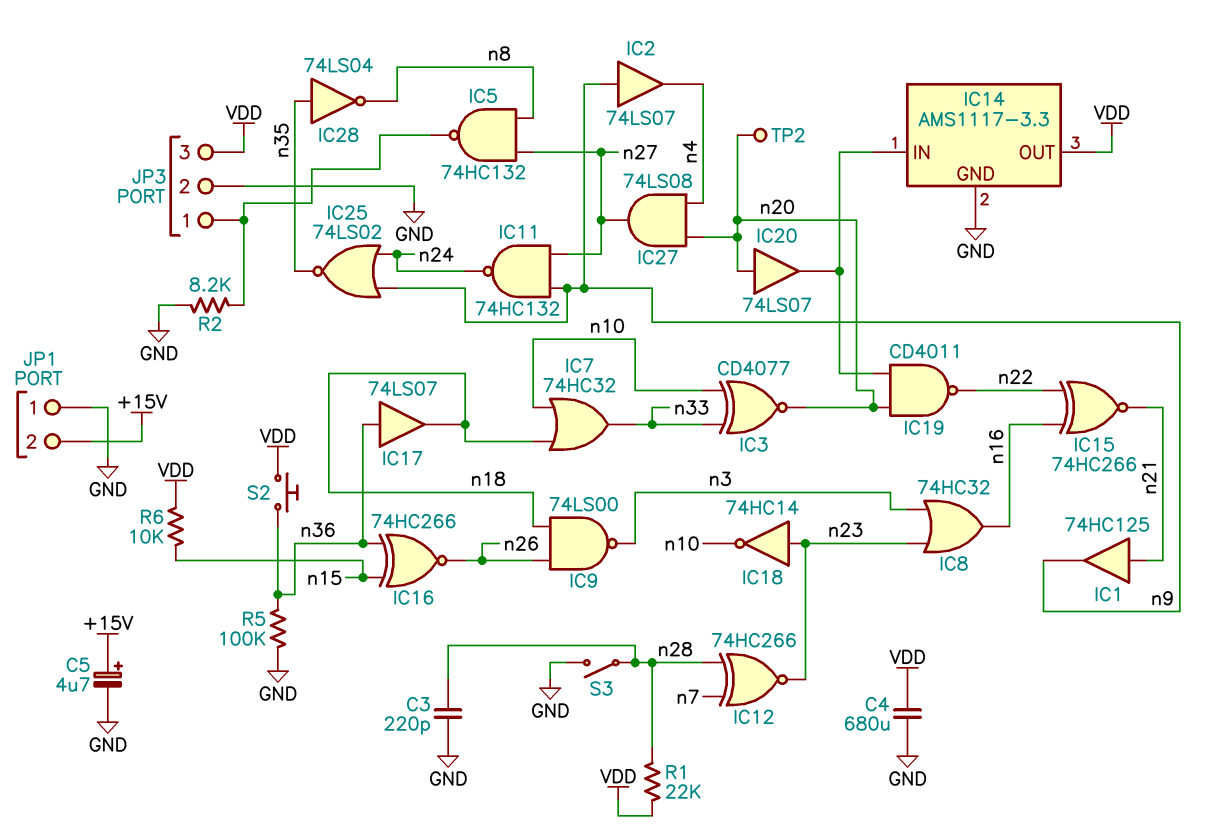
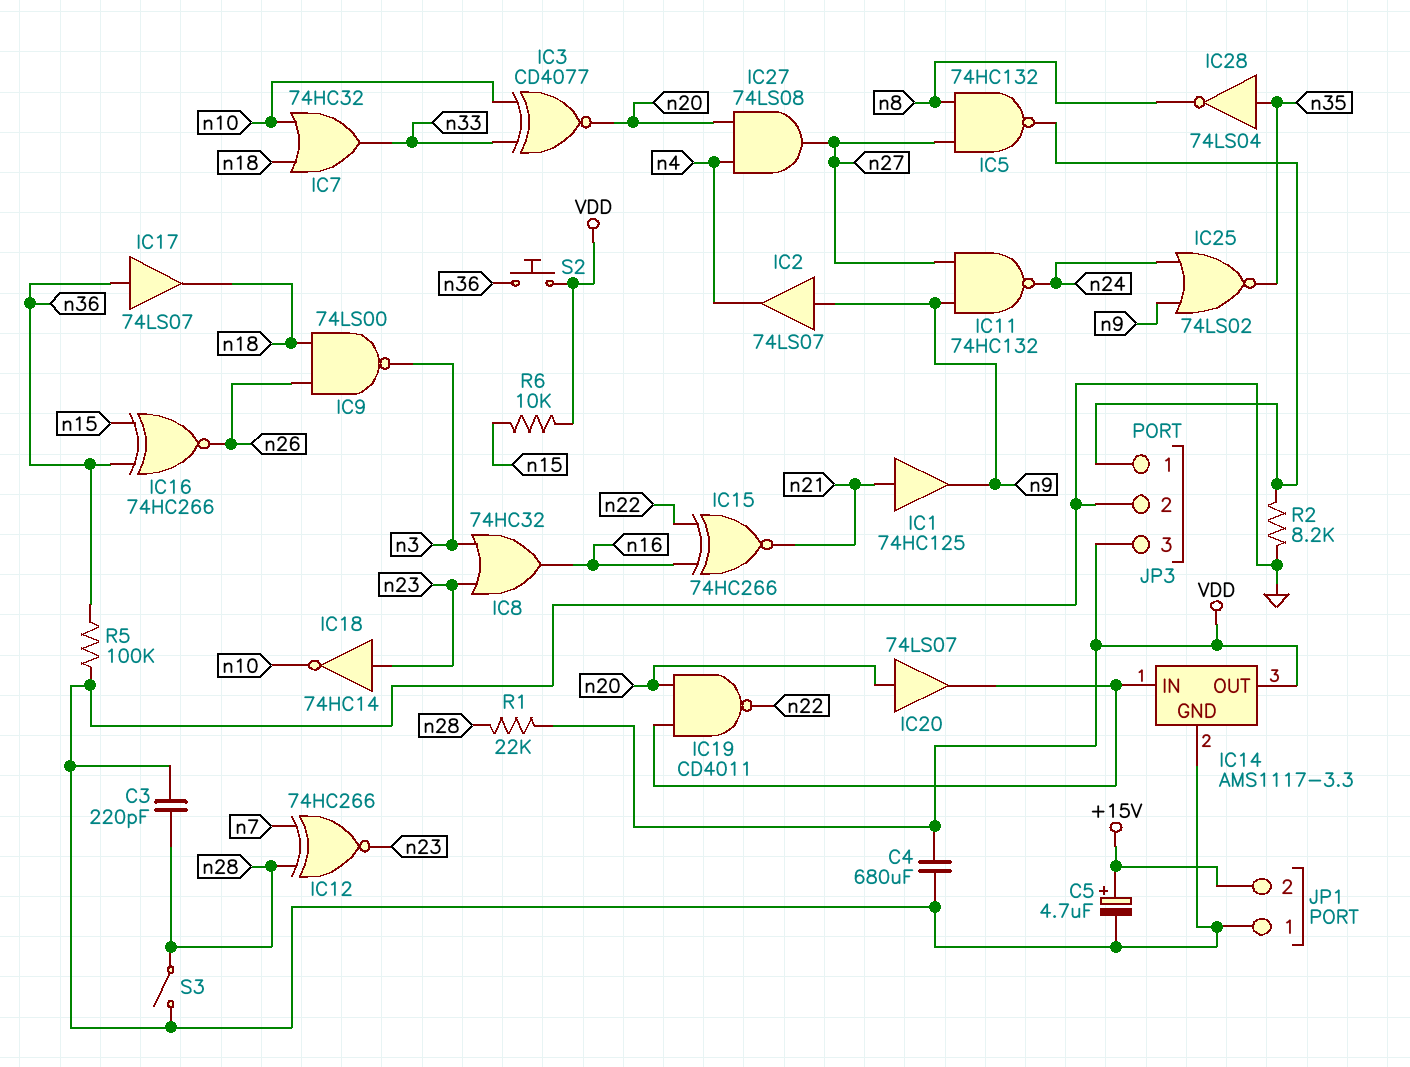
TP2: test point (n20) -> none

